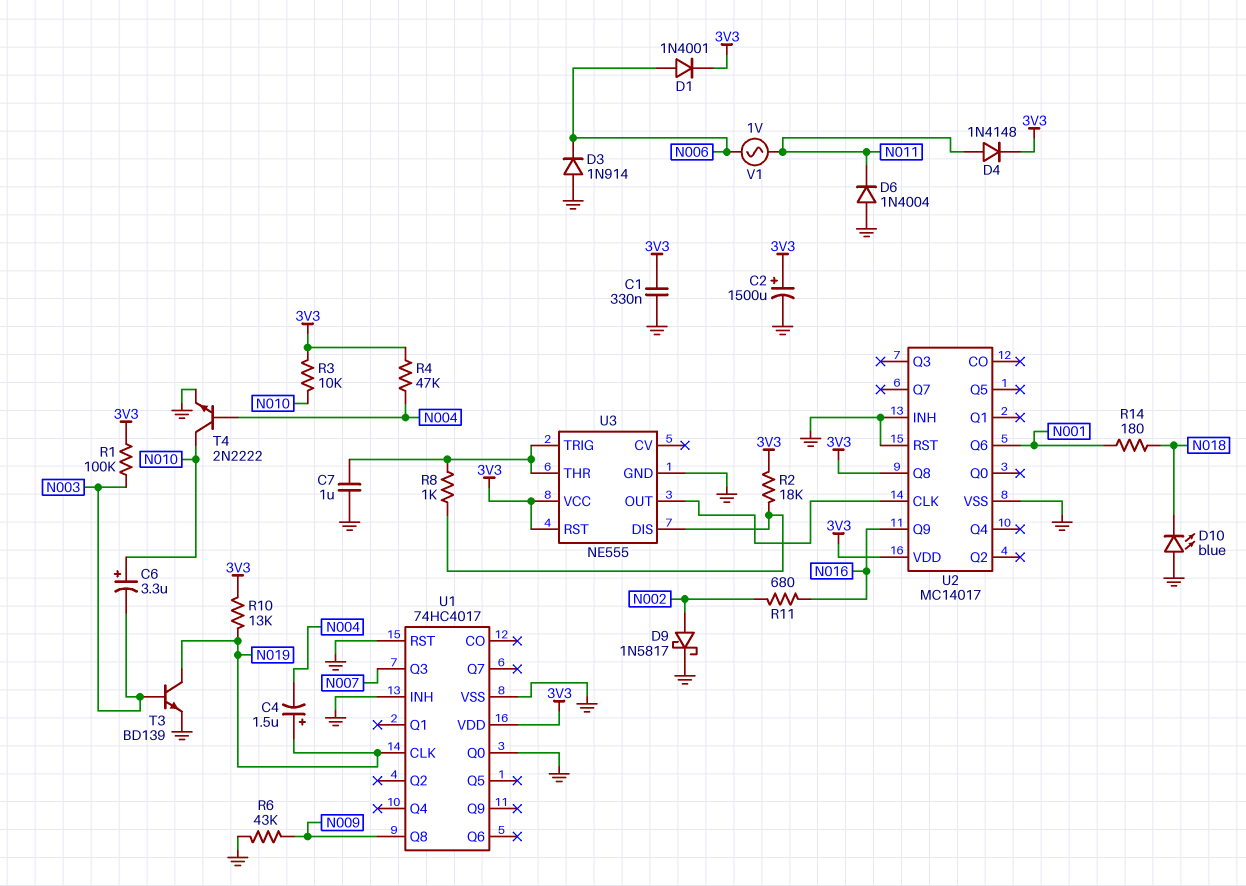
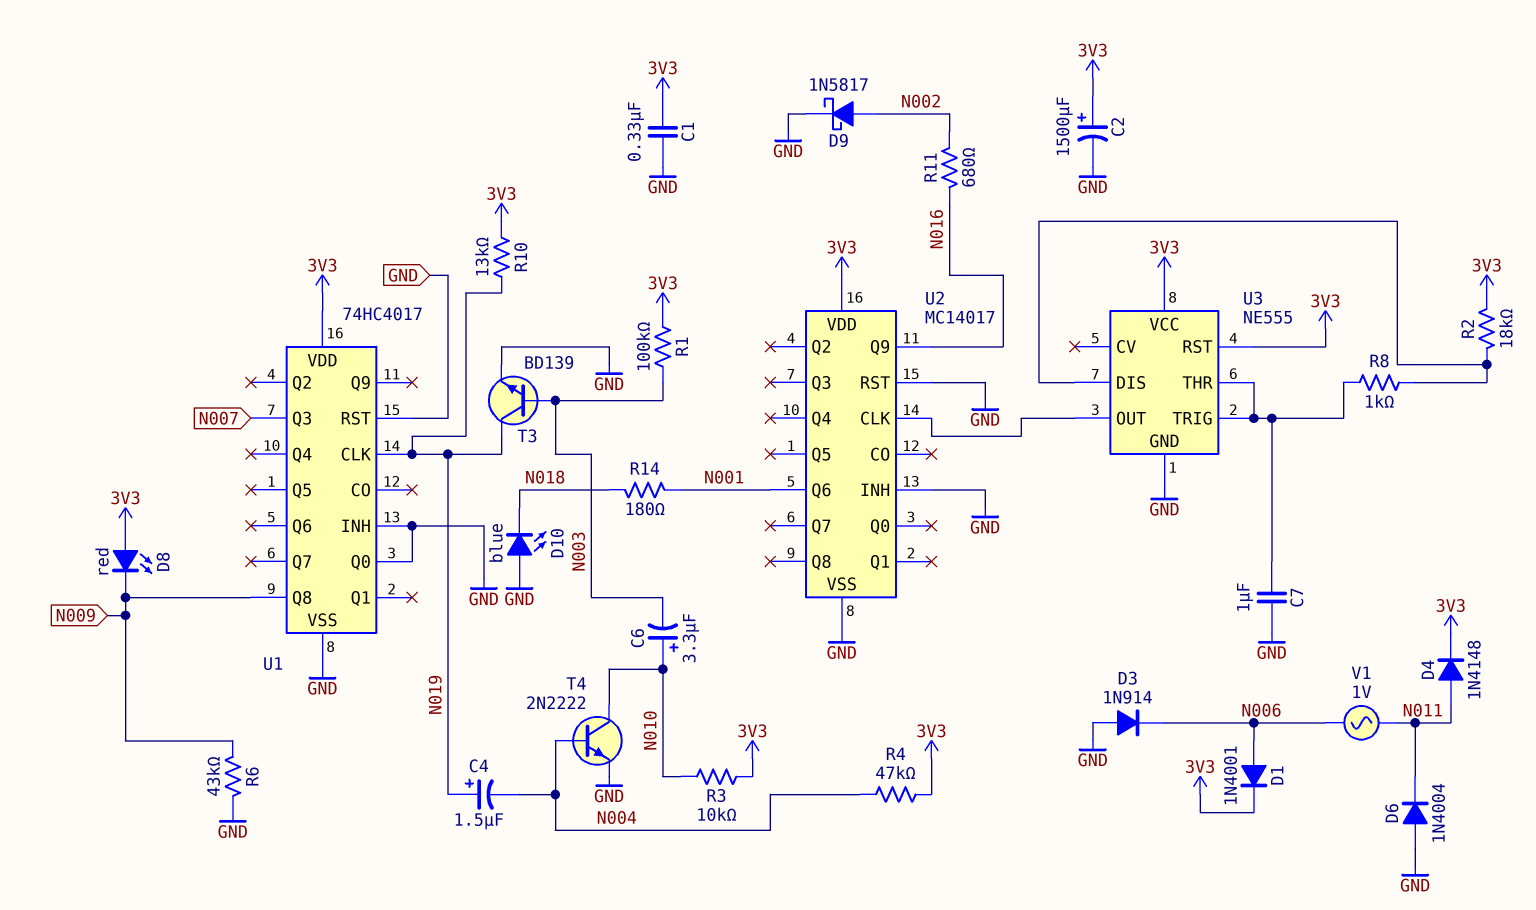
D8: none -> LED red (A 3V3, K N009)
U2 pin Q8: 3V3 -> none

